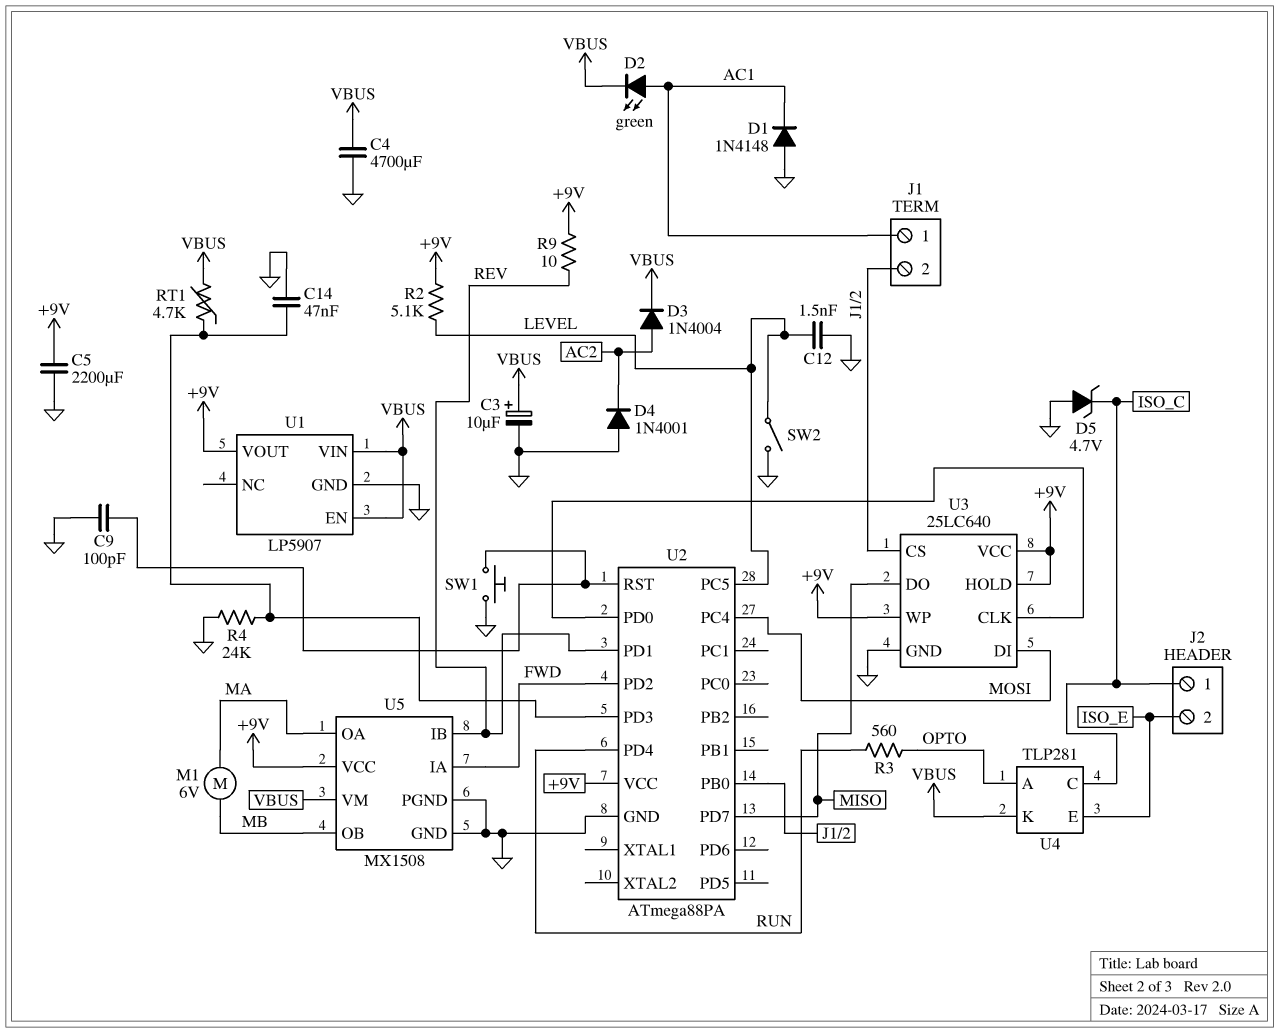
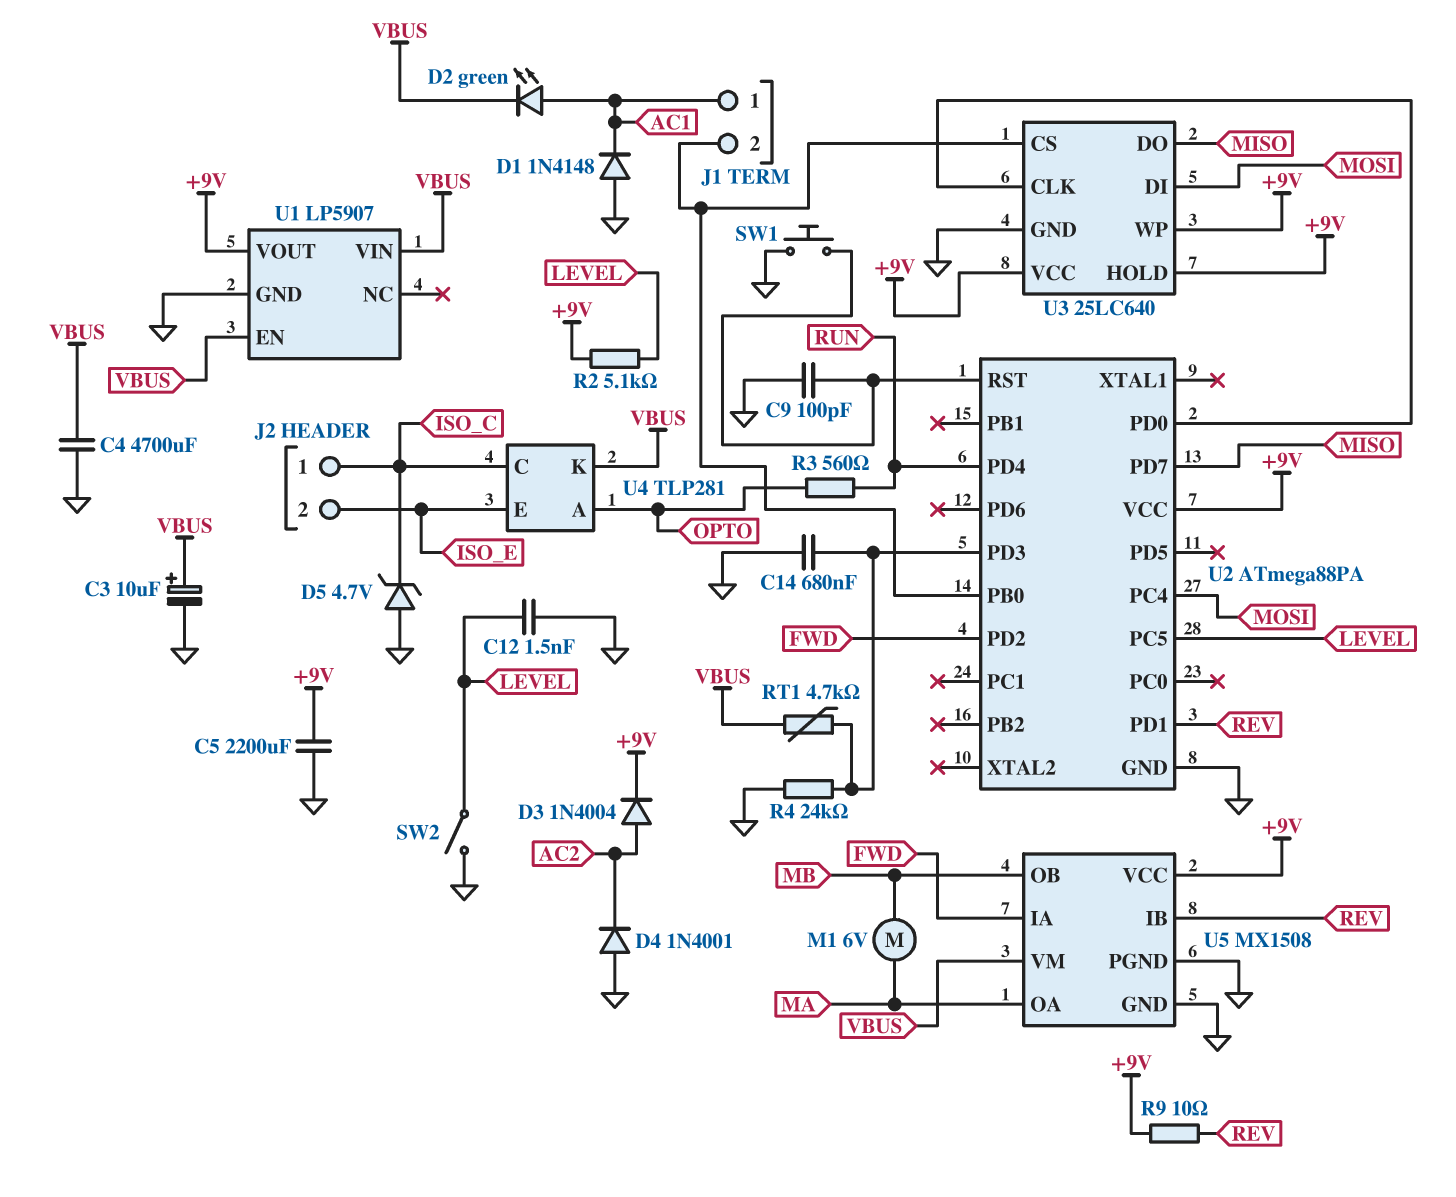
C14: 47nF (GND, U2/PD3) -> 680nF (GND, U2/PD3)
D3: diode 1N4004 (A AC2, K VBUS) -> diode 1N4004 (A AC2, K +9V)

